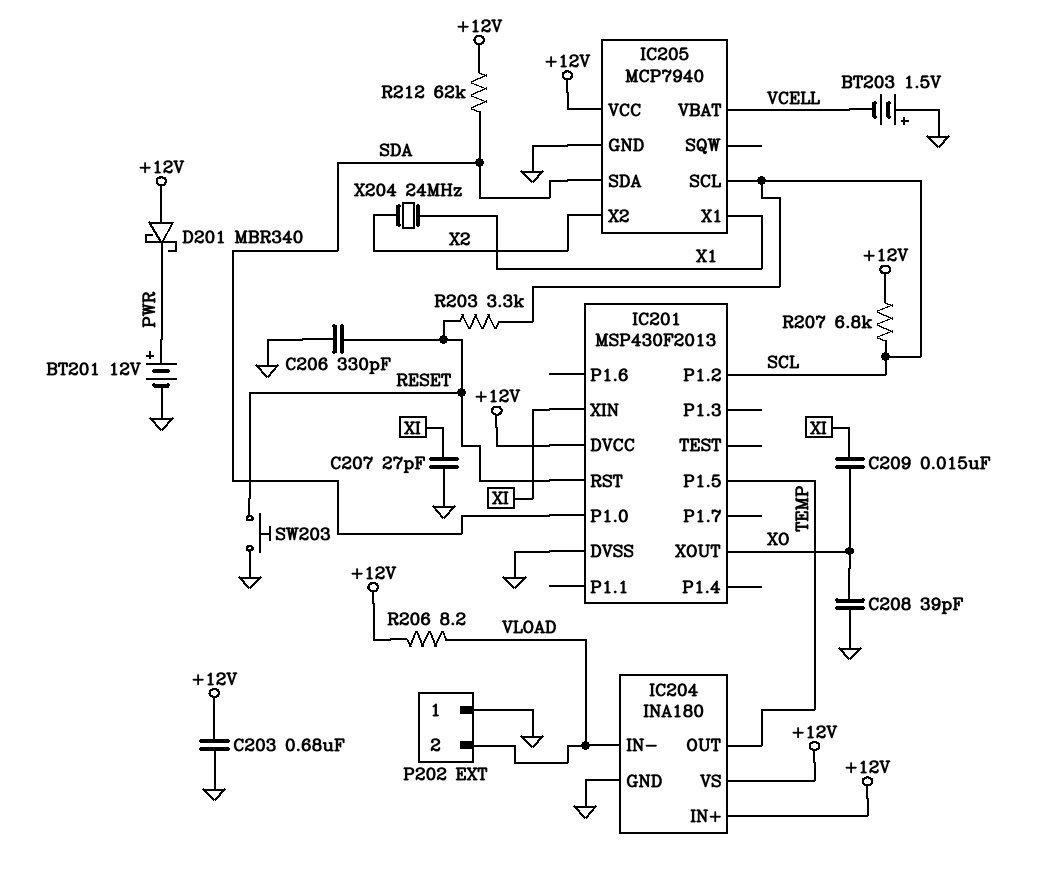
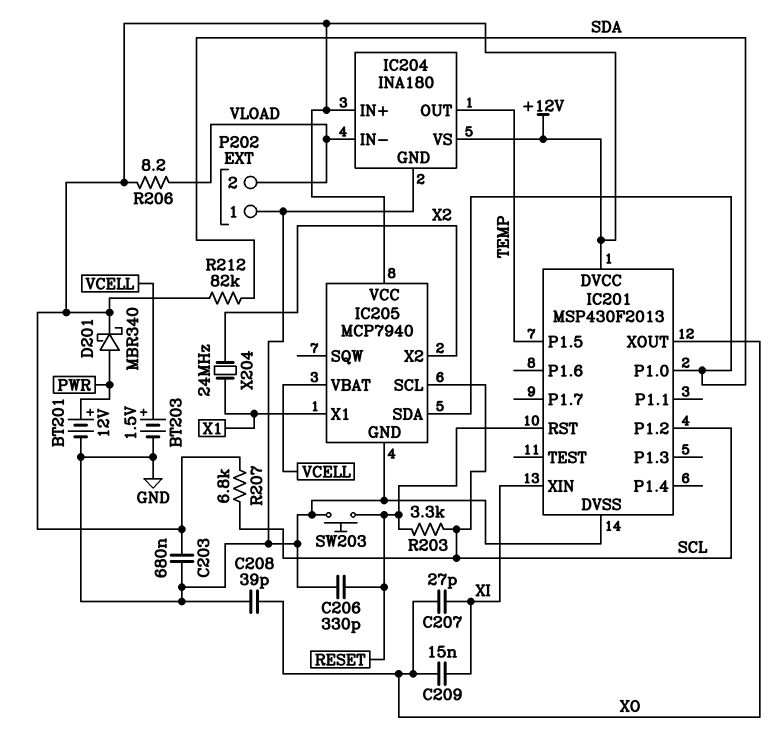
BT203: 1.5V (plus GND, minus VCELL) -> 1.5V (plus VCELL, minus GND)
C207: 27pF (GND, XI) -> 27pF (XI, XO)
D201: schottky MBR340 (A +12V, K PWR) -> schottky MBR340 (A PWR, K +12V)
R212: 62k (+12V, SDA) -> 82k (+12V, SDA)

